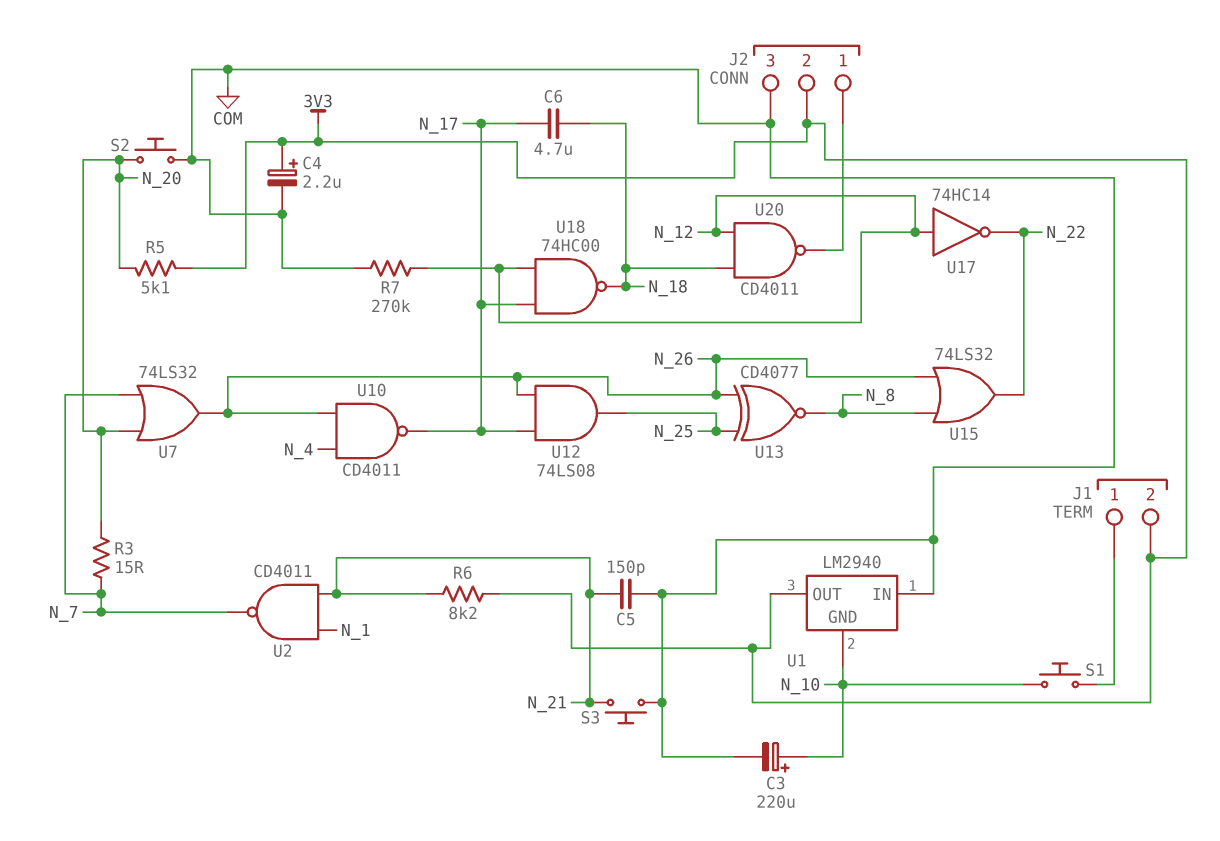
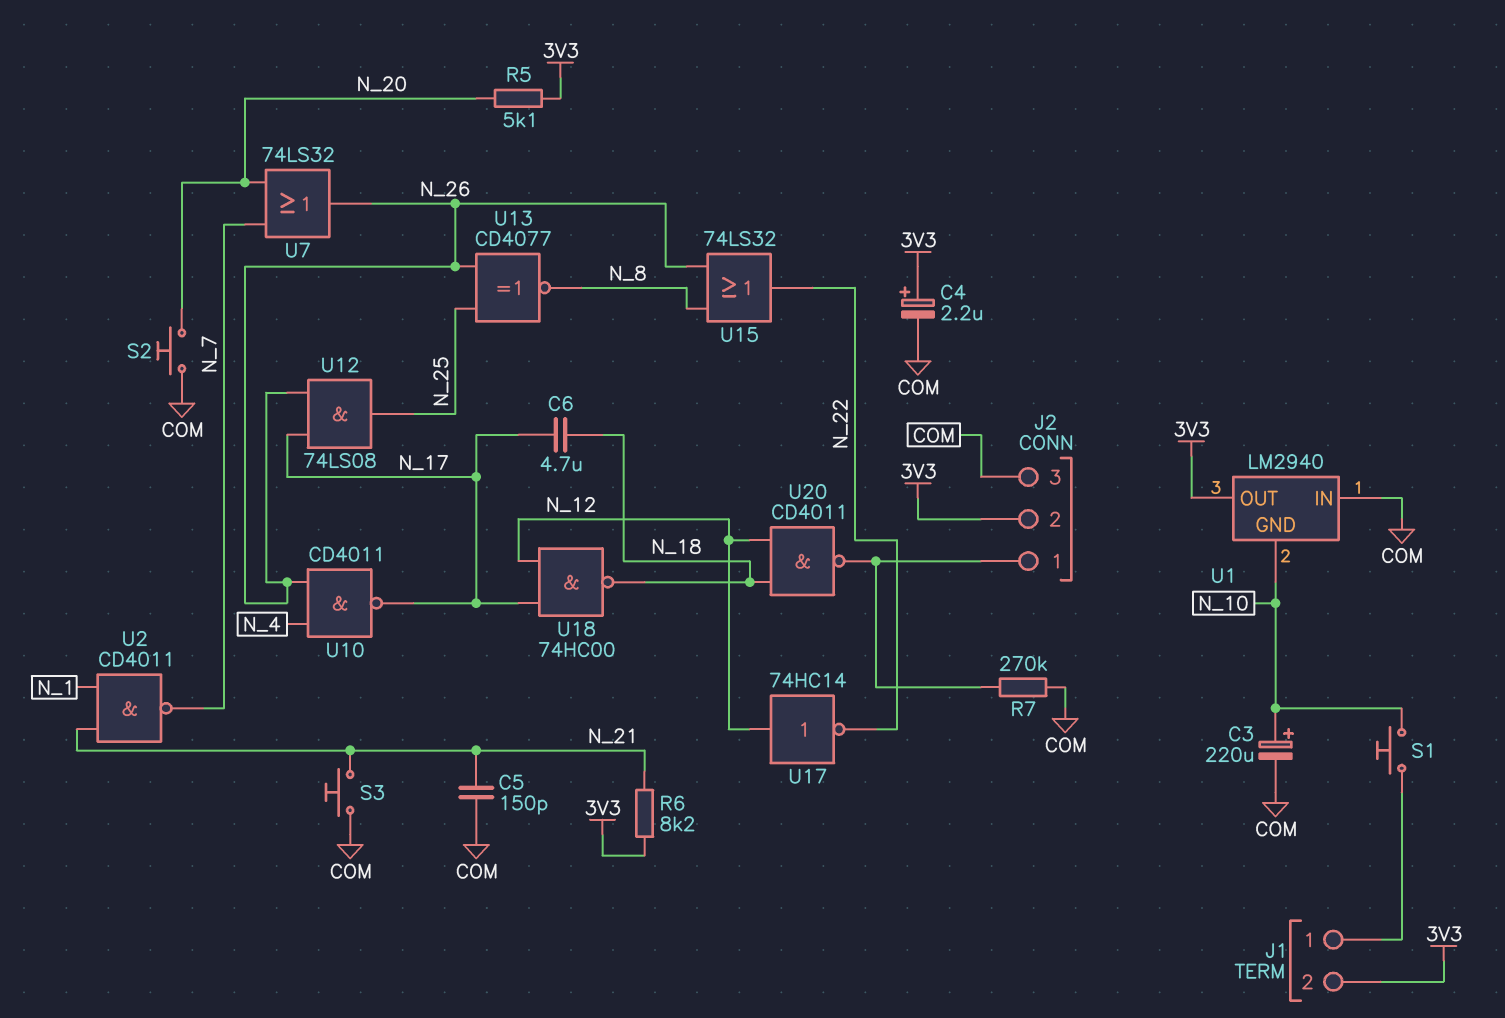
R3: 15 (N_7, N_20) -> none
R7: 270k (COM, N_12) -> 270k (COM, J2/1)

